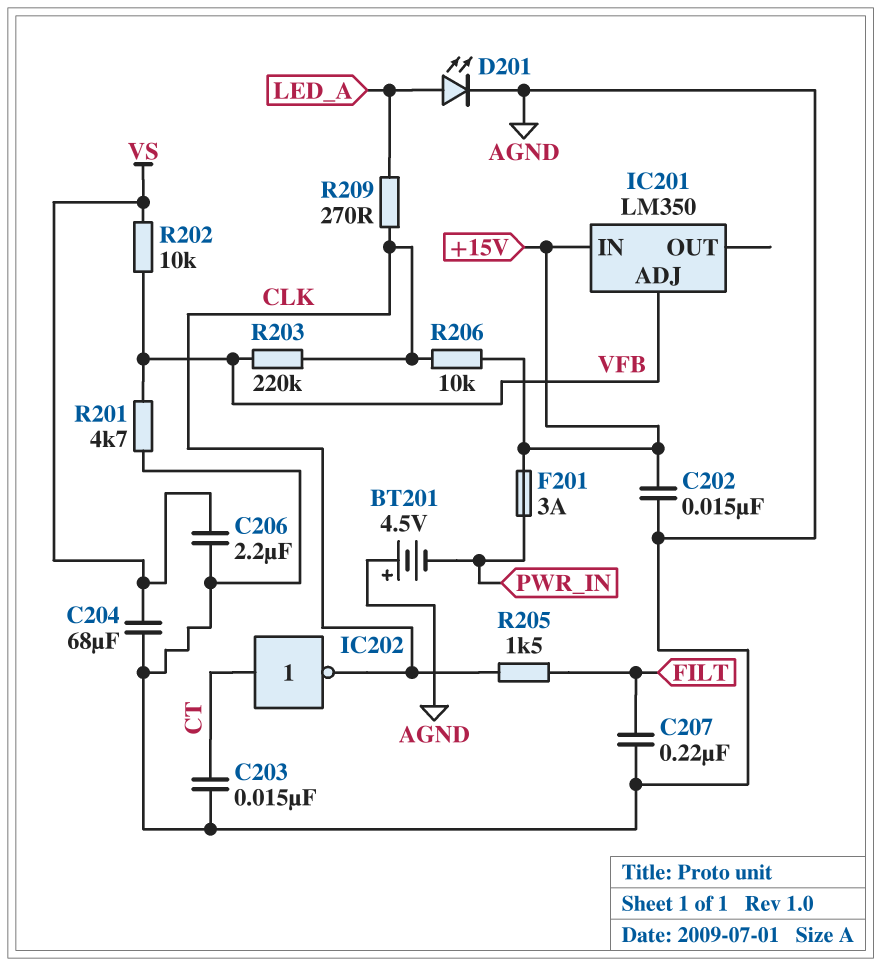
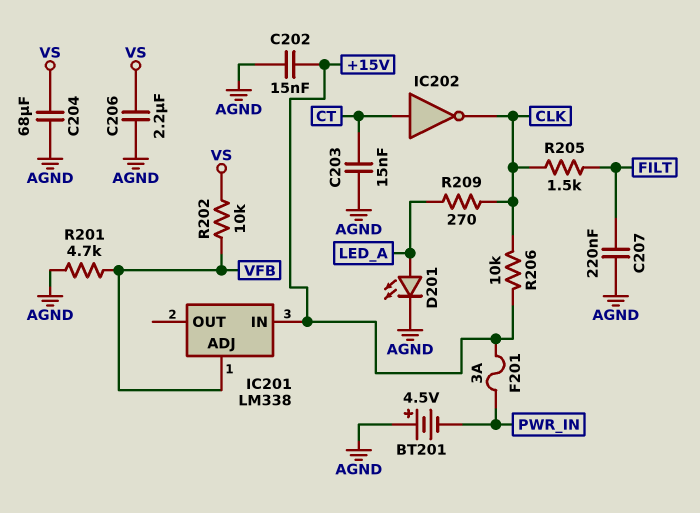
IC201: LM350 -> LM338
R203: 220k (CLK, VFB) -> none

